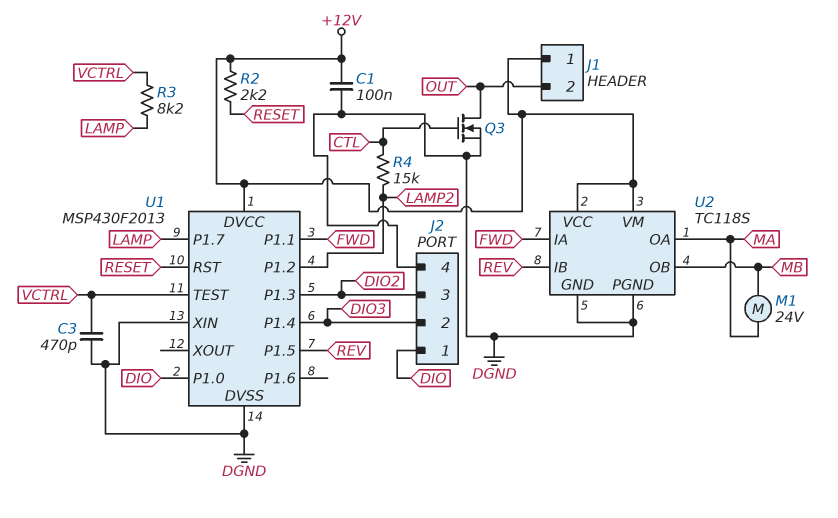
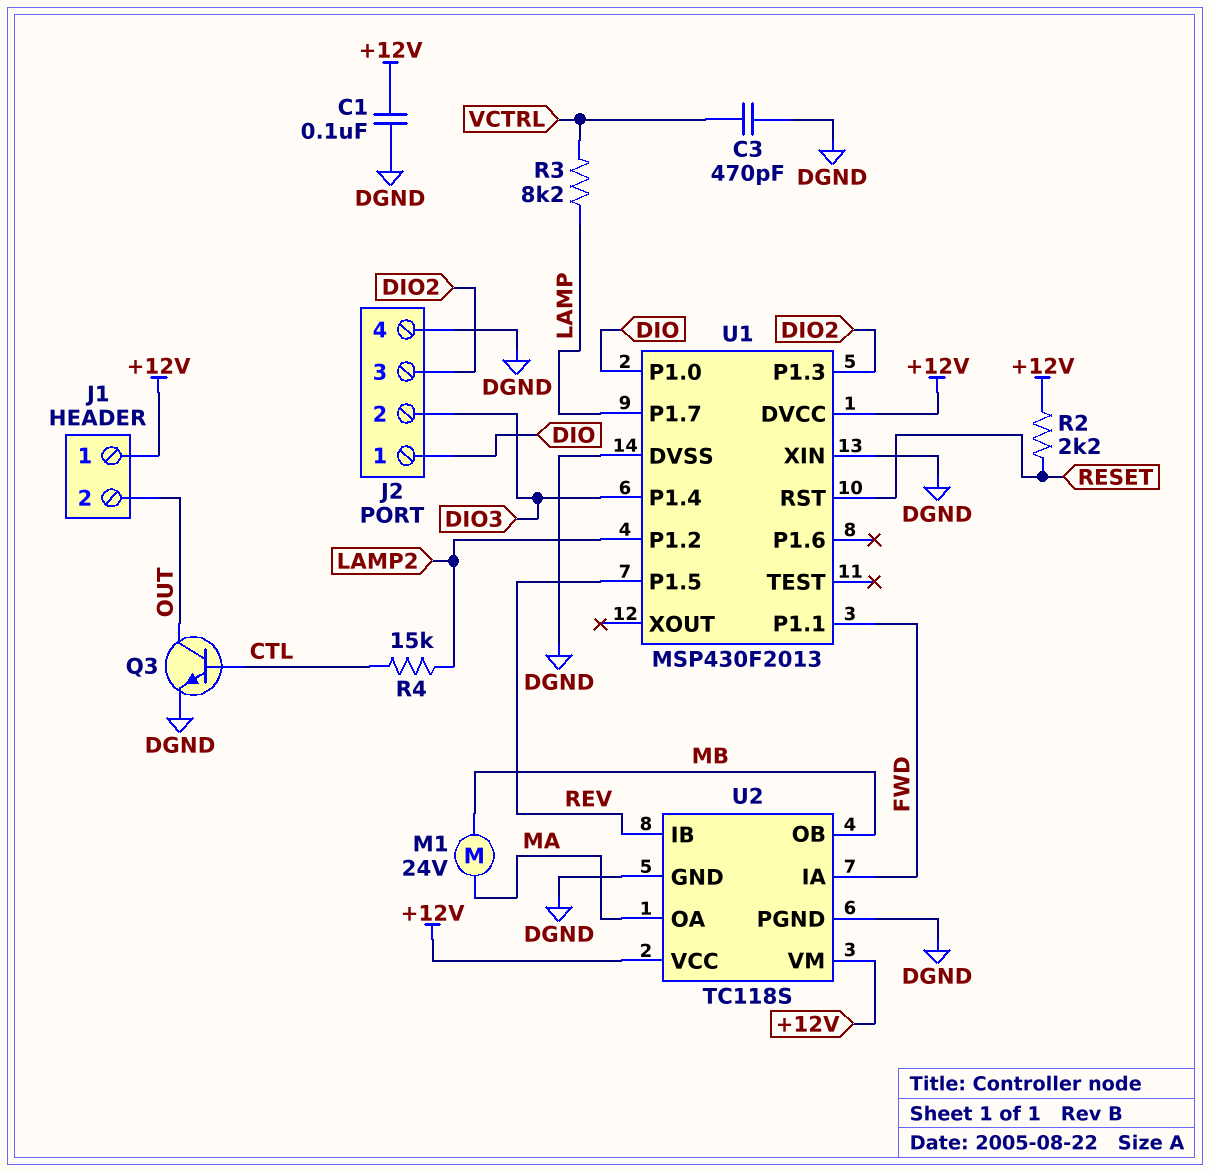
Q3: NMOS (G CTL, D OUT, S DGND) -> NPN (B CTL, C OUT, E DGND)
U1 pin TEST: VCTRL -> none

